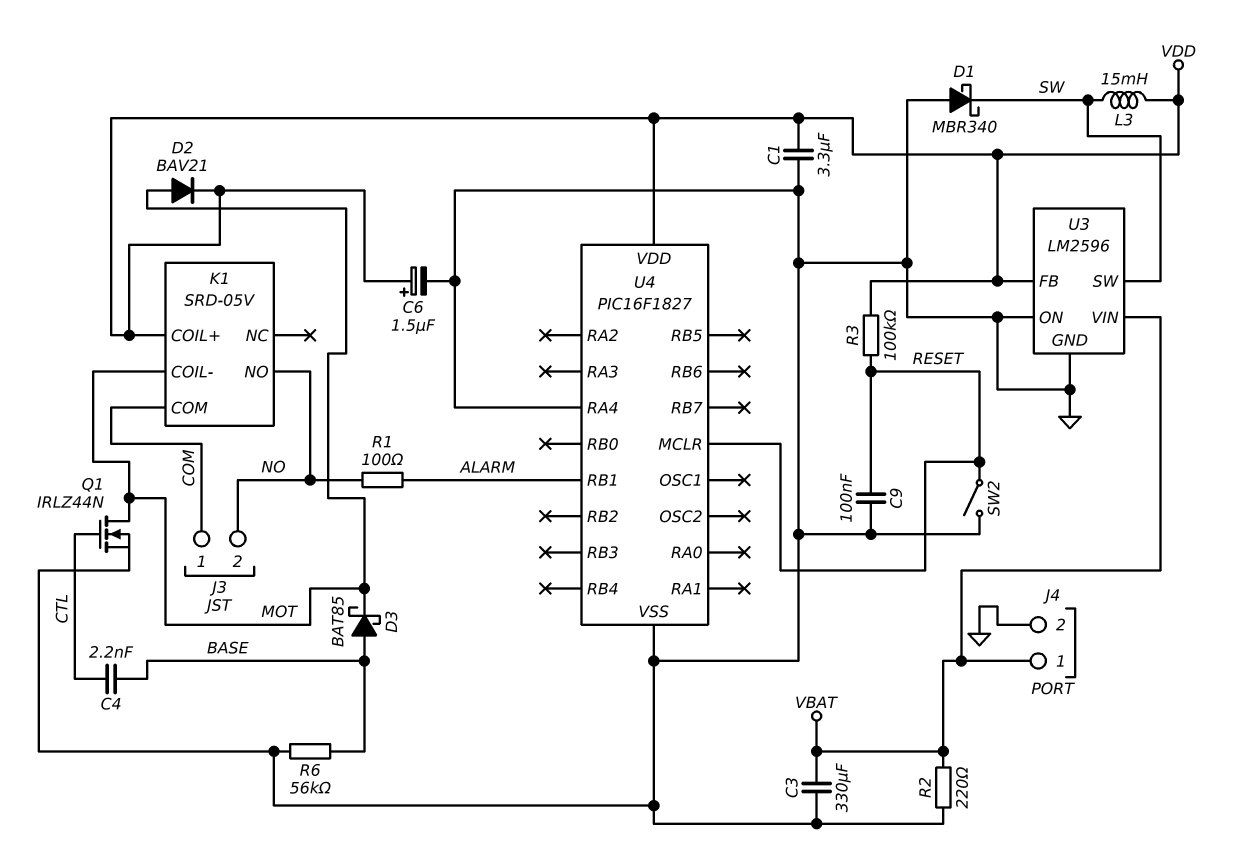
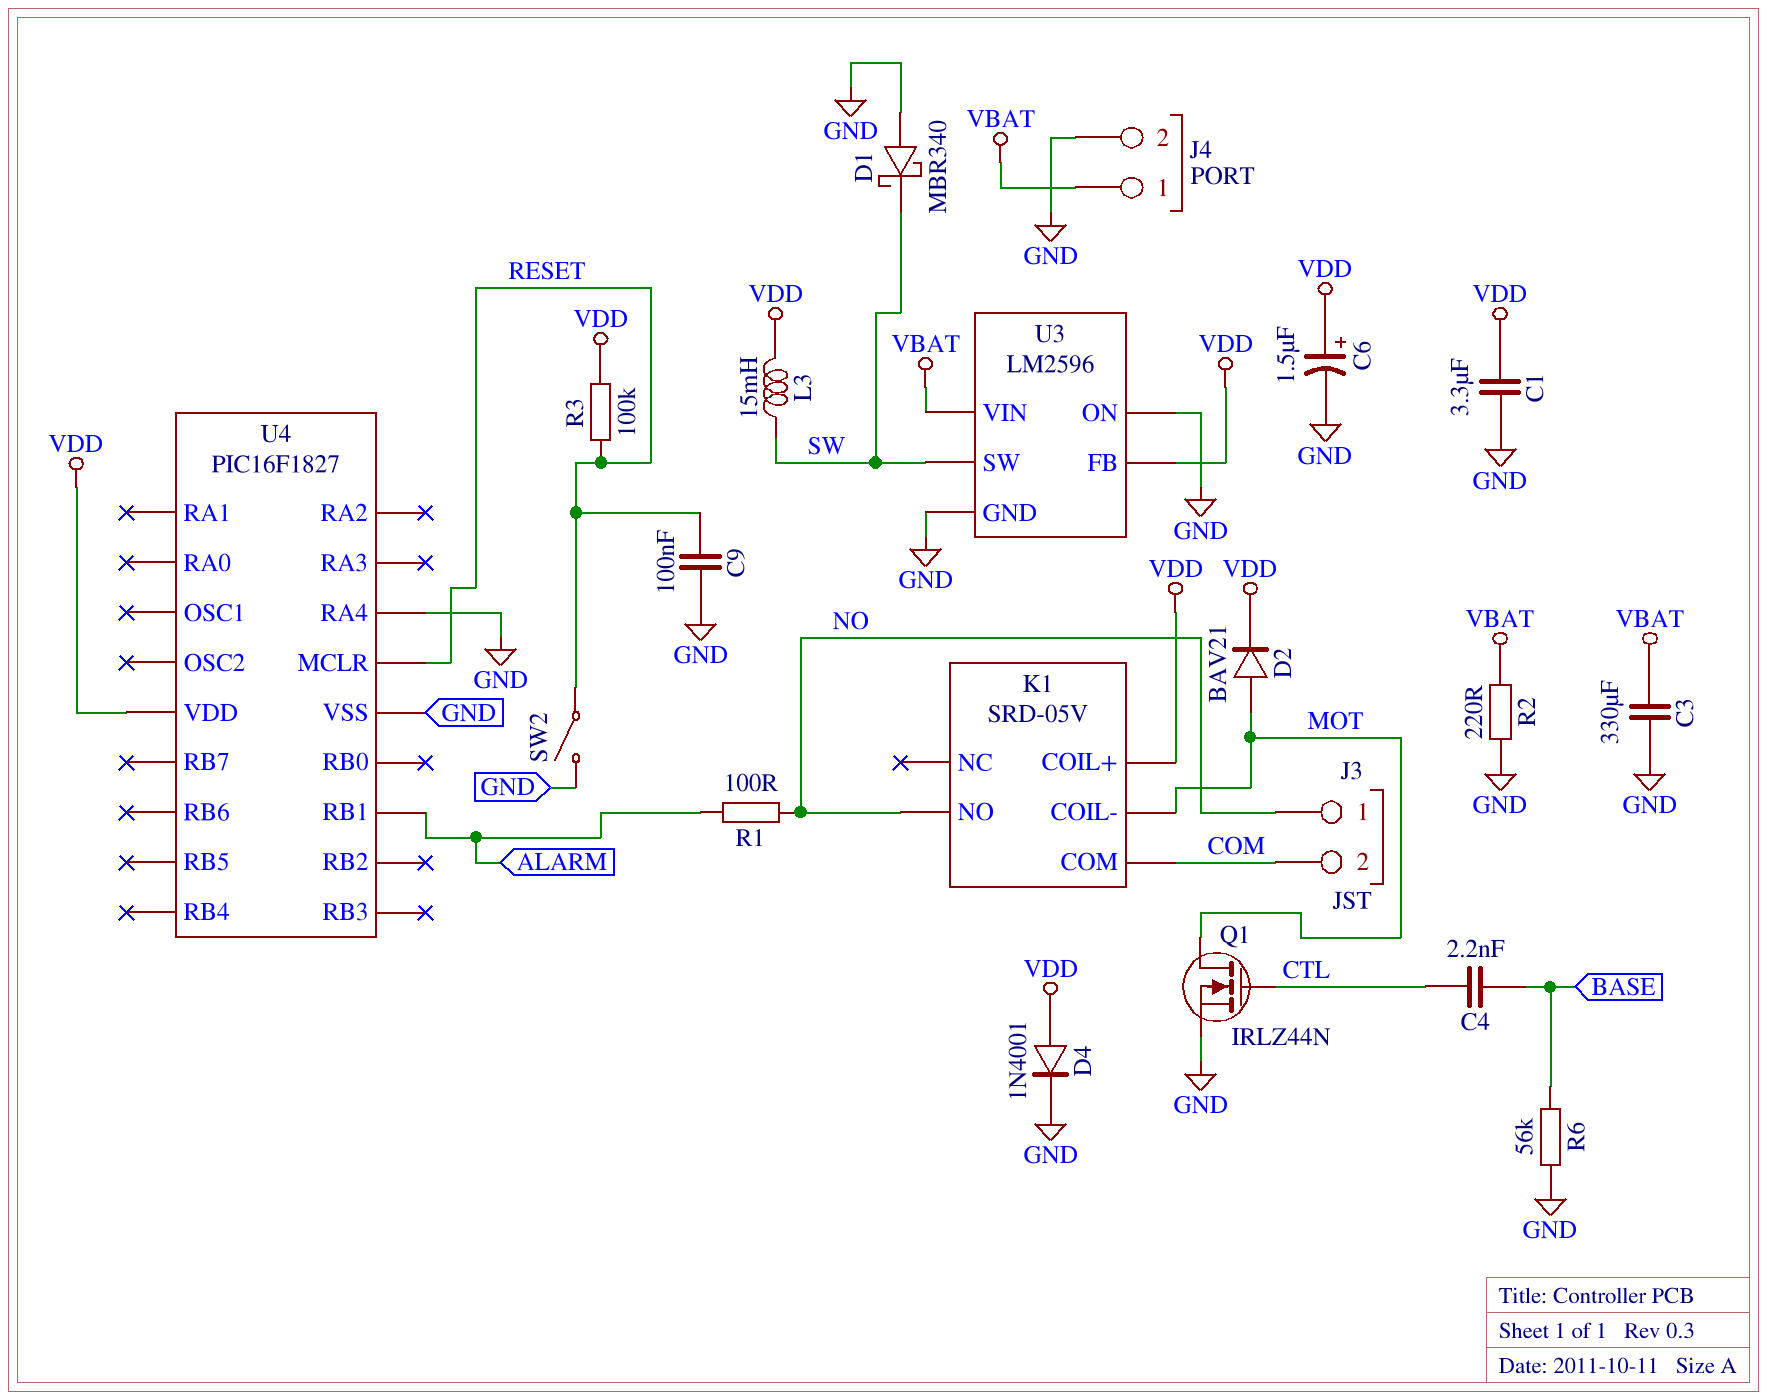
D3: schottky BAT85 (A BASE, K MOT) -> none
D4: none -> diode 1N4001 (A VDD, K GND)
J3 pin 1: COM -> NO
J3 pin 2: NO -> COM

